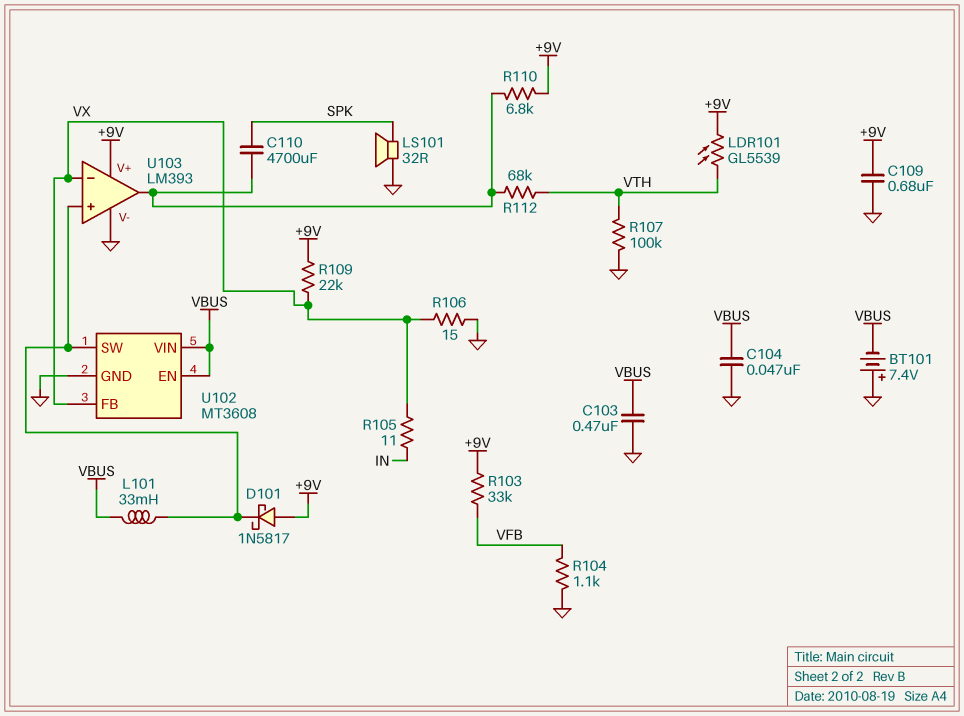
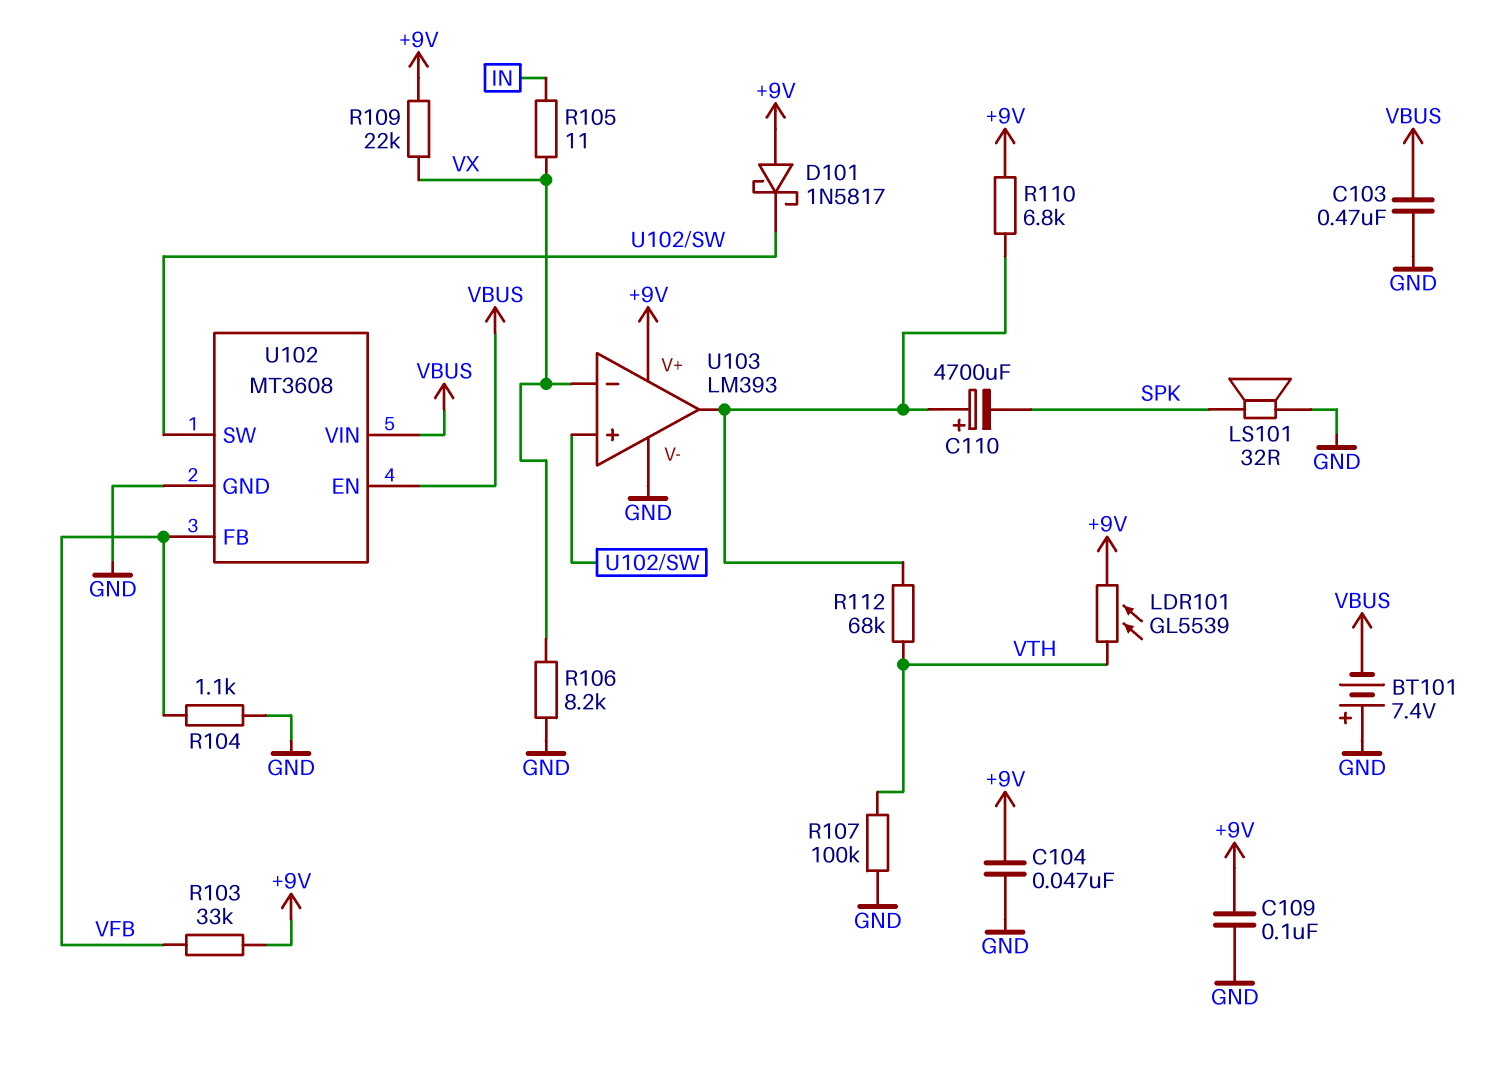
C104: 47nF (GND, VBUS) -> 47nF (+9V, GND)
C109: 680nF (+9V, GND) -> 100nF (+9V, GND)
C110: 4700uF (SPK, U103/out) -> 4700uF (plus U103/out, minus SPK)
L101: 33mH (U102/SW, VBUS) -> none
R106: 15 (GND, VX) -> 8.2k (GND, VX)
U102 pin FB: VX -> VFB

